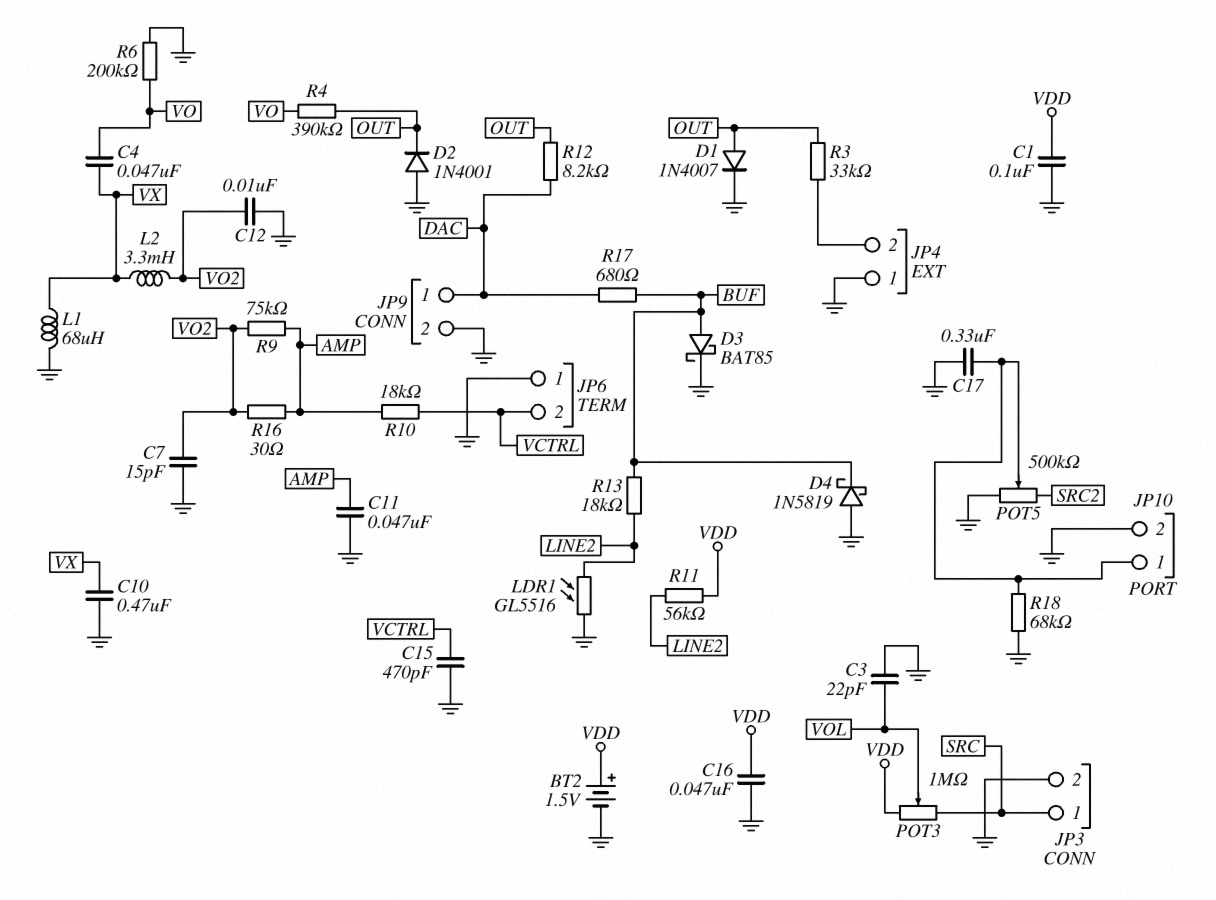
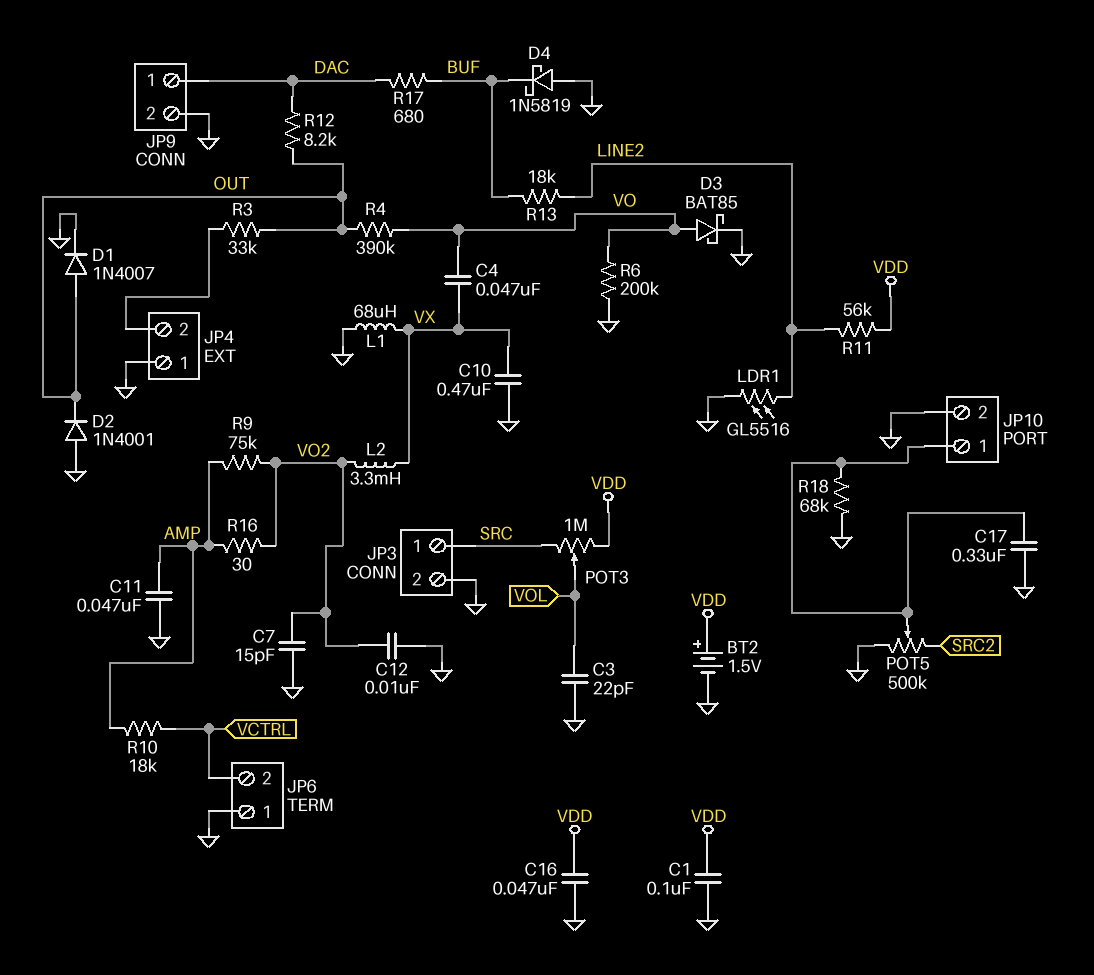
C15: 470pF (GND, VCTRL) -> none
D3: schottky BAT85 (A BUF, K GND) -> schottky BAT85 (A VO, K GND)

